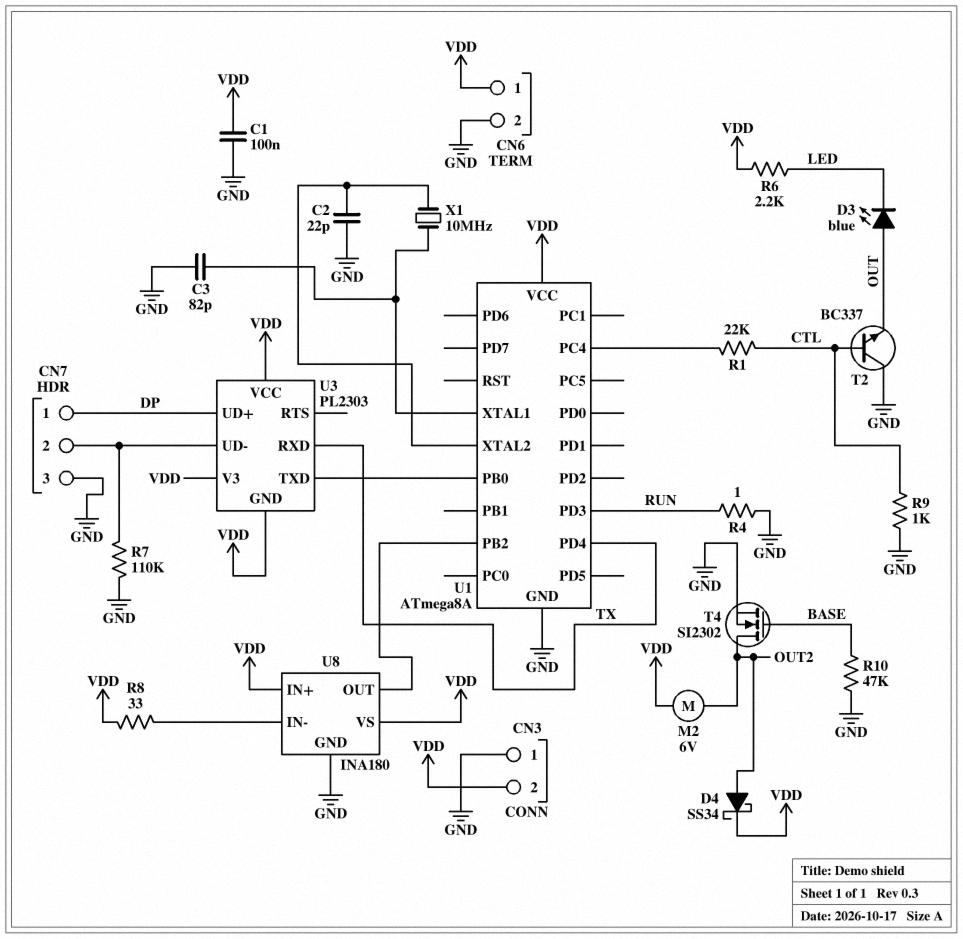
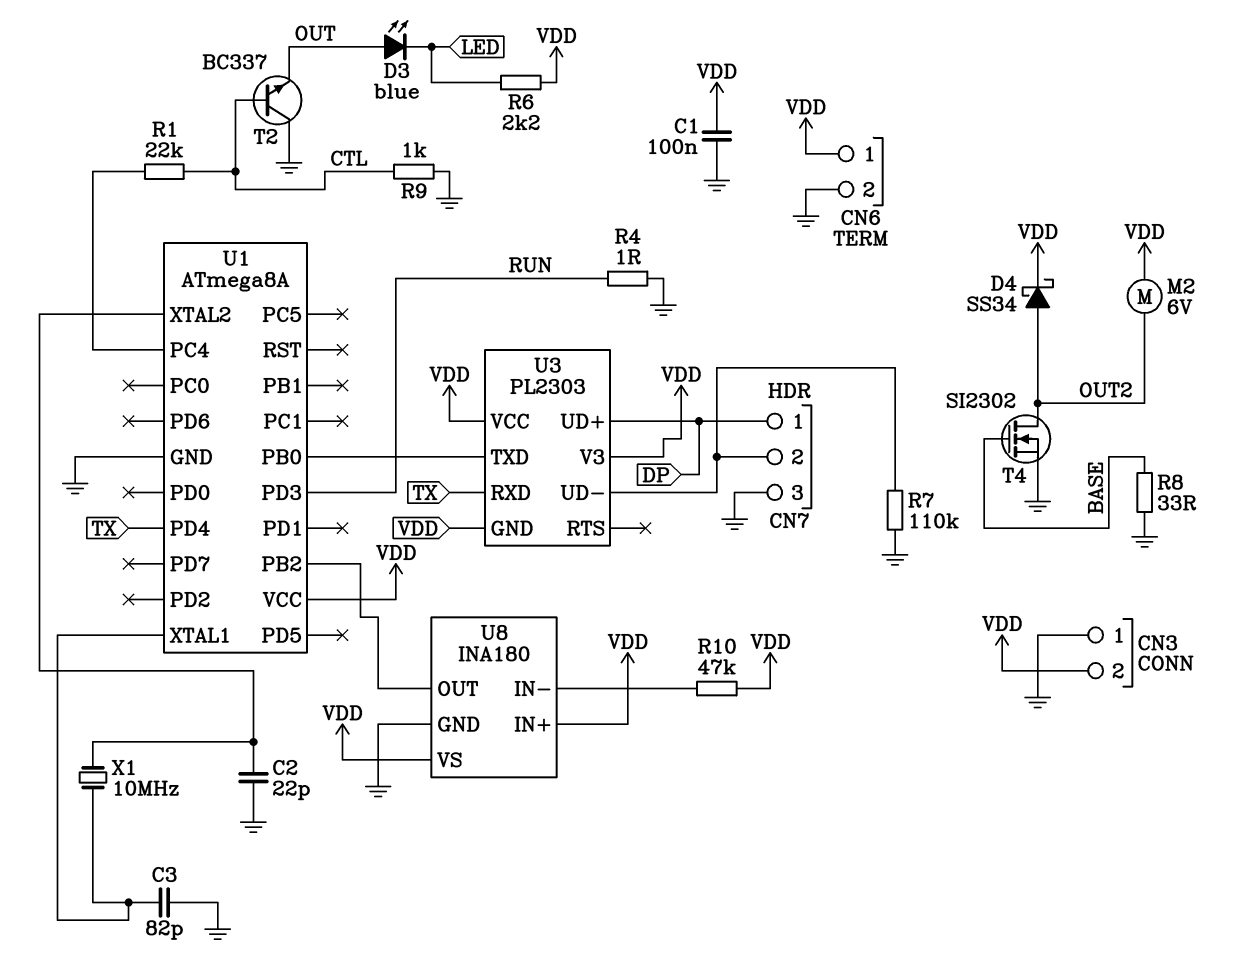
R8: 33 (U8/IN-, VDD) -> 33 (BASE, GND)
R10: 47k (BASE, GND) -> 47k (U8/IN-, VDD)

